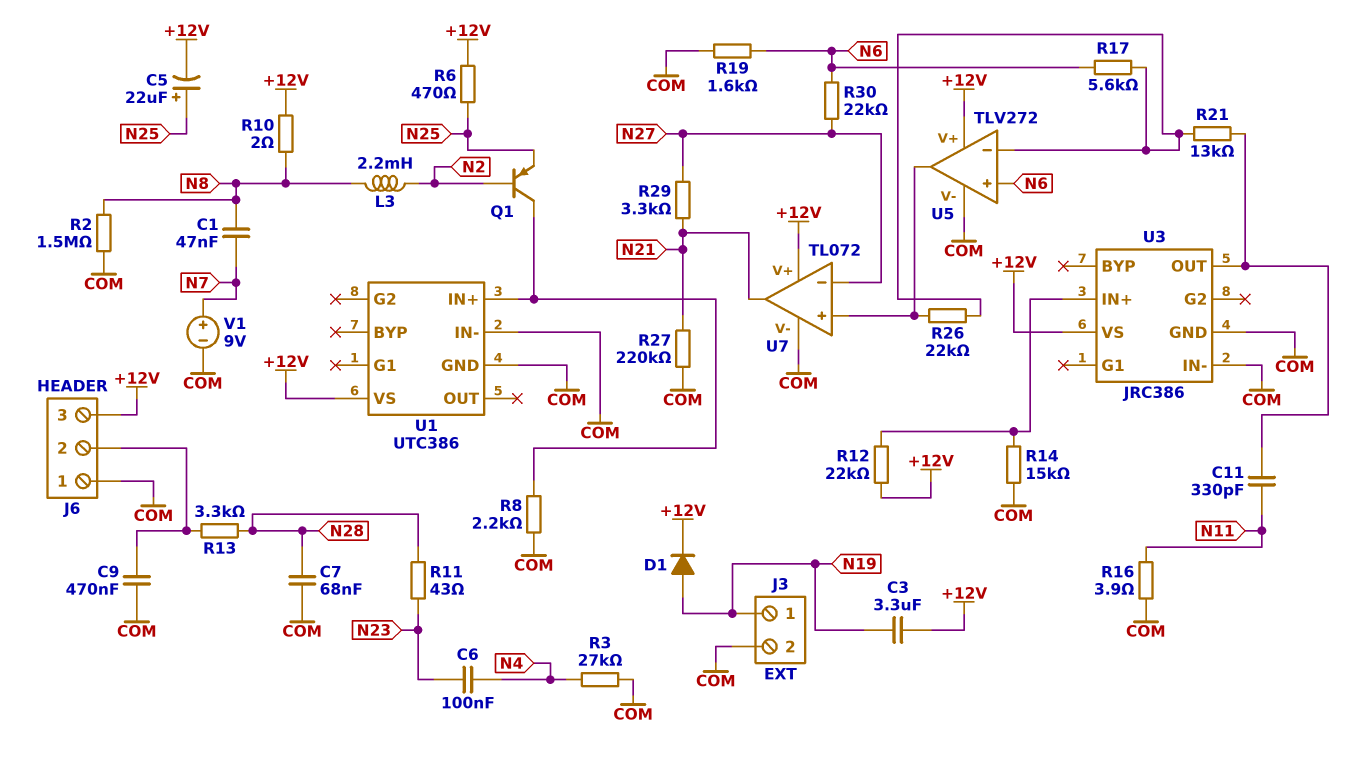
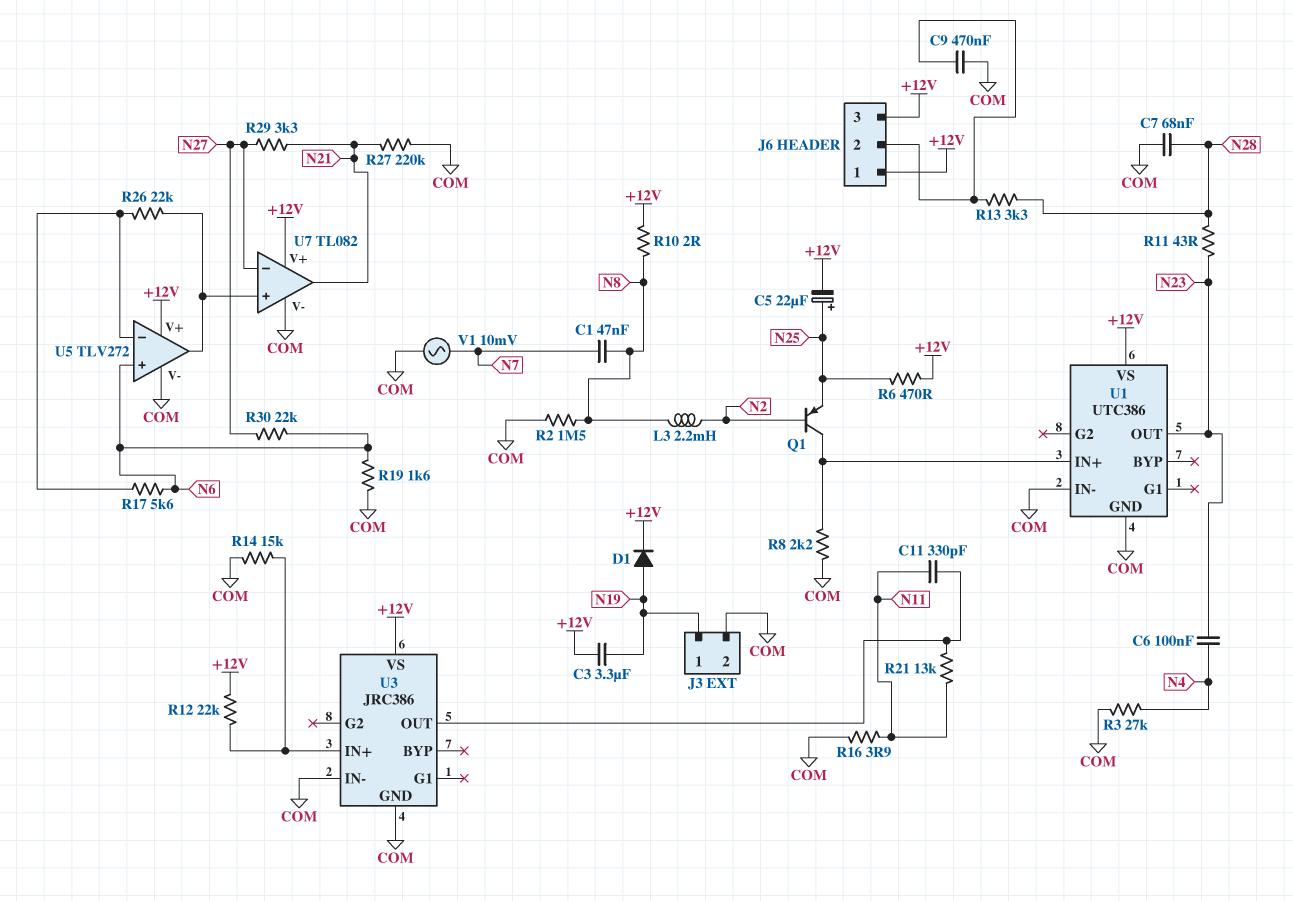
J6 pin 1: COM -> +12V
R21: 13k (U3/OUT, U5/in-) -> 13k (N11, U3/OUT)
U1 pin OUT: none -> N23
U7: TL072 -> TL082
V1: 9V (plus N7, minus COM) -> AC 10mV (COM, N7)

